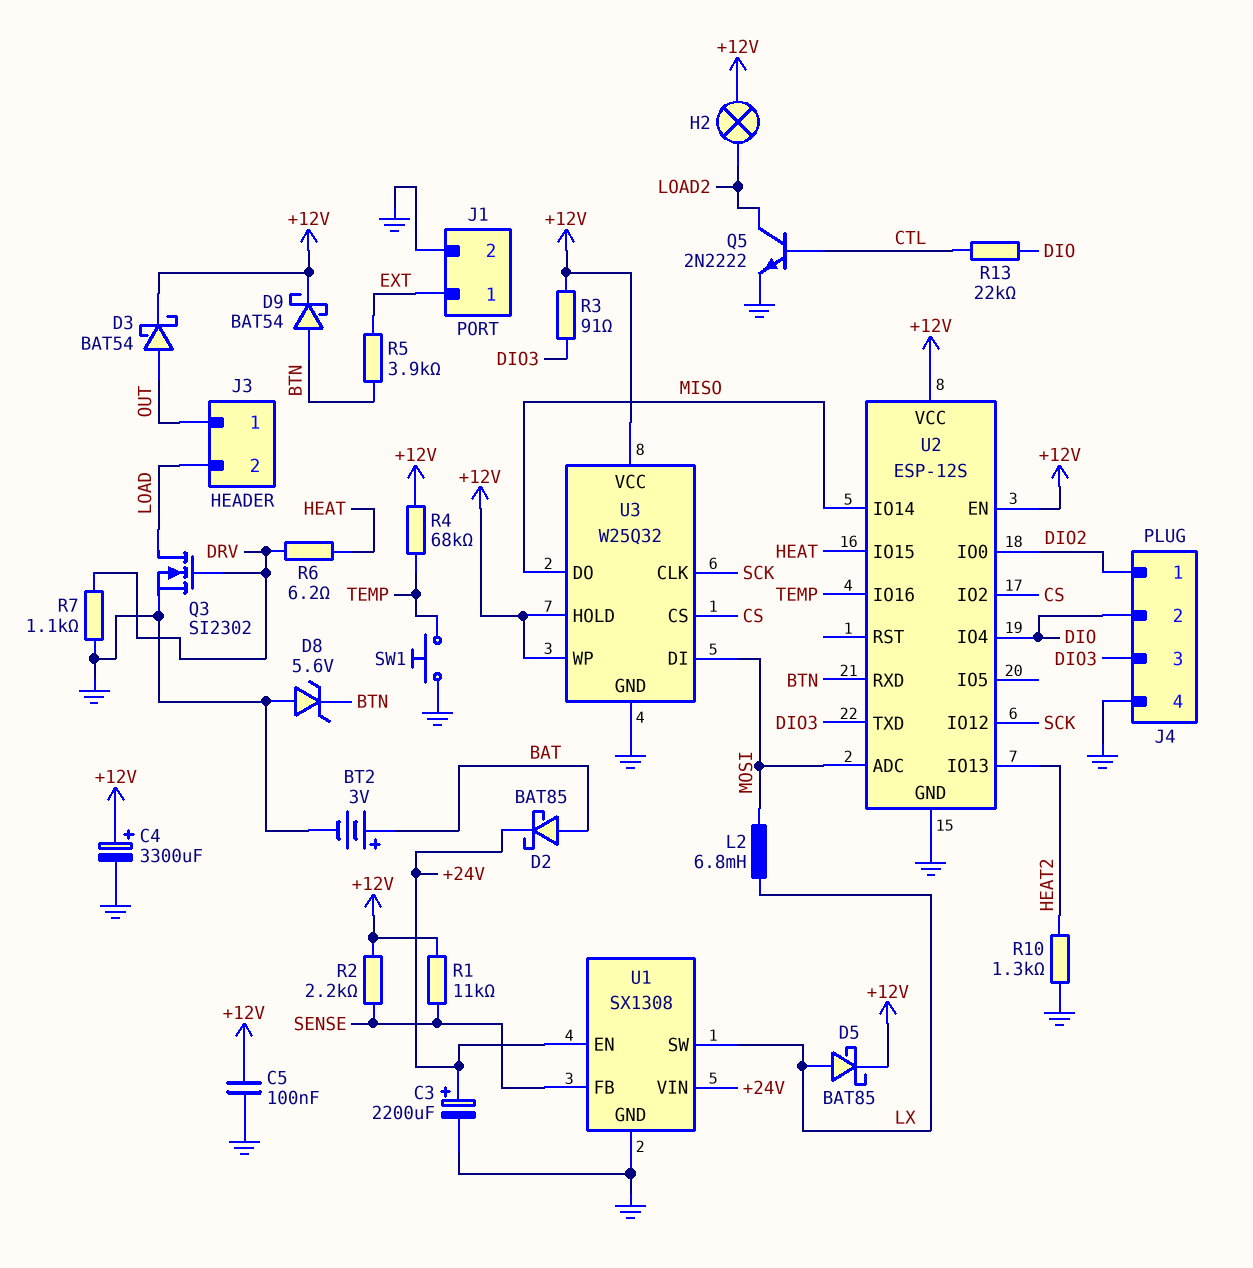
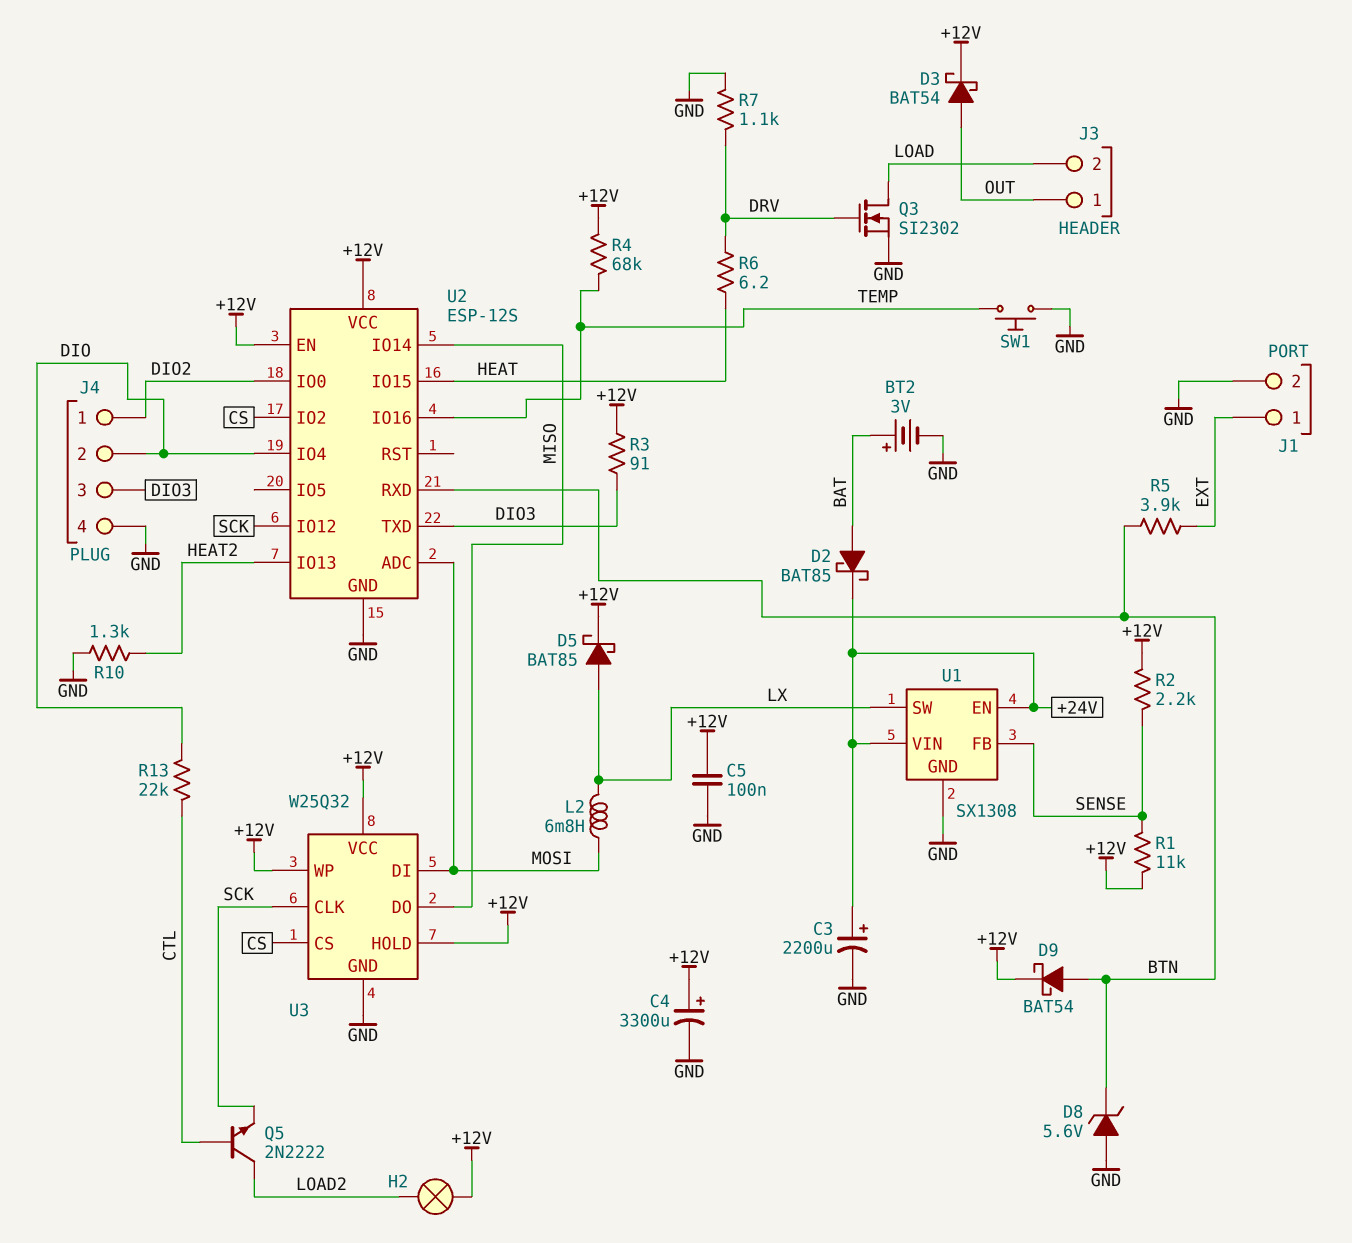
Q5: NPN 2N2222 (B CTL, C LOAD2, E GND) -> NPN 2N2222 (B CTL, C LOAD2, E SCK)

